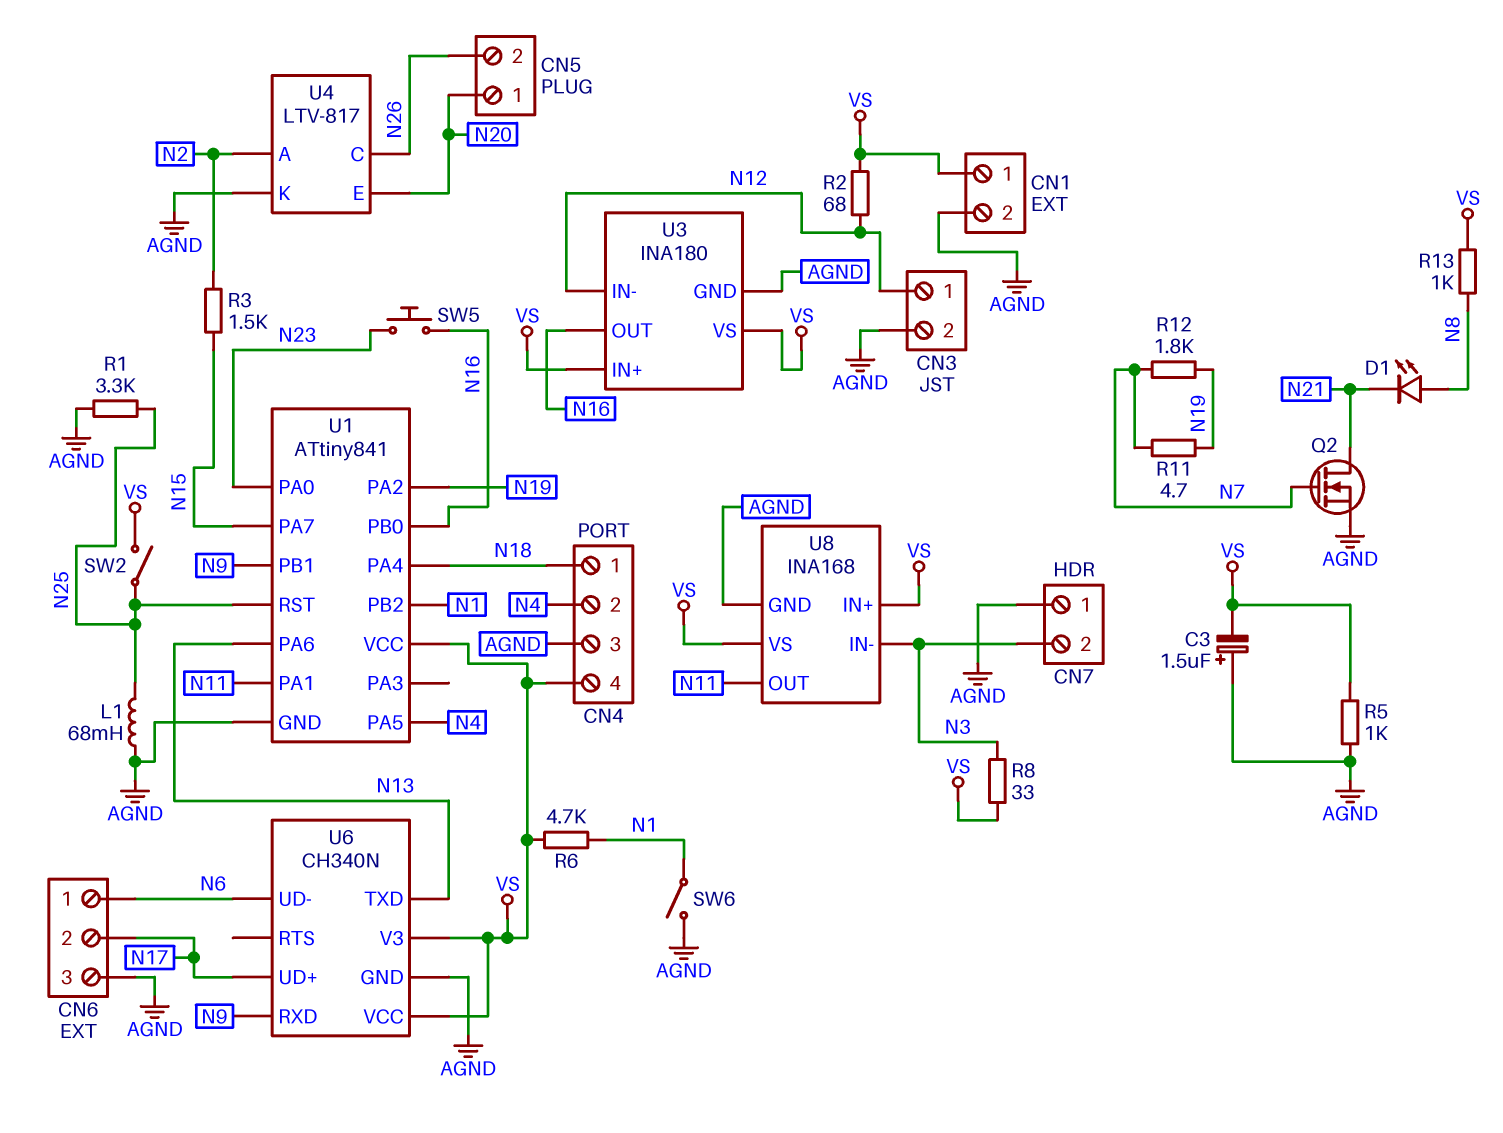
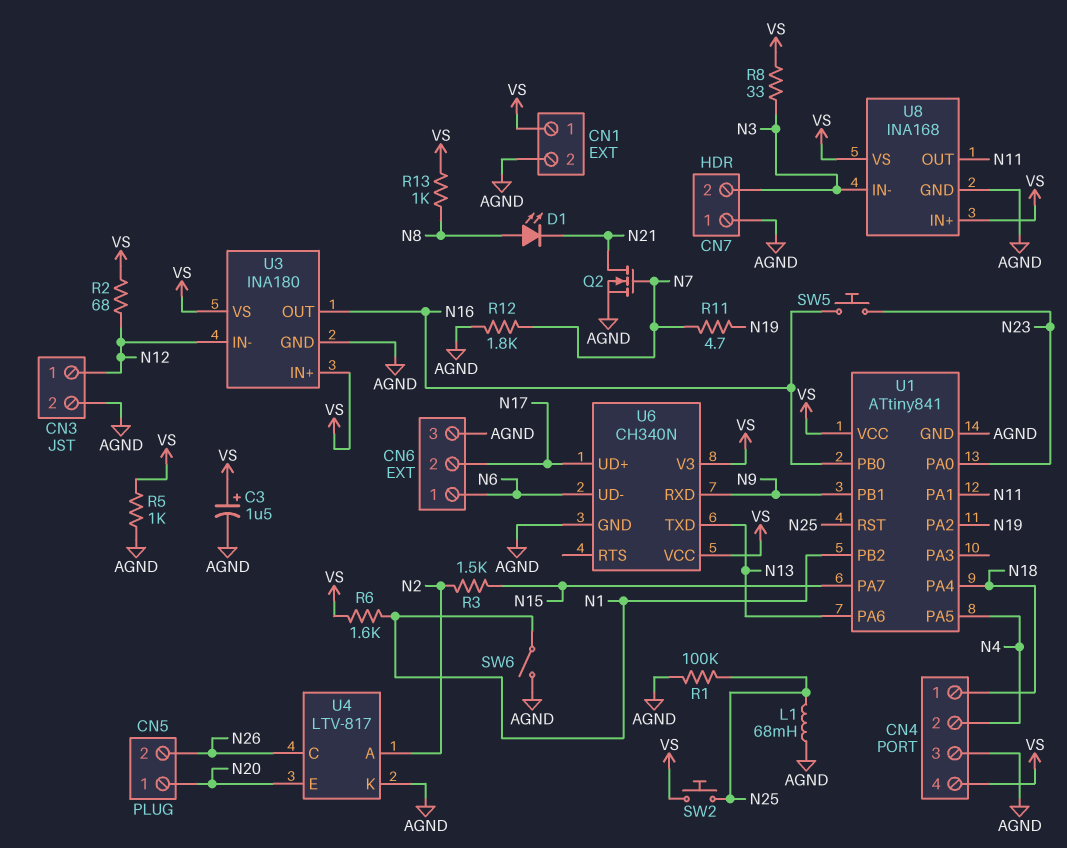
C3: 1.5uF (plus AGND, minus VS) -> 1.5uF (plus VS, minus AGND)
R1: 3.3k (AGND, N25) -> 100k (AGND, N25)
R6: 4.7k (N1, VS) -> 1.6k (N1, VS)
R12: 1.8k (N7, N19) -> 1.8k (AGND, N7)
SW2: switch (N25, VS) -> button (N25, VS)

